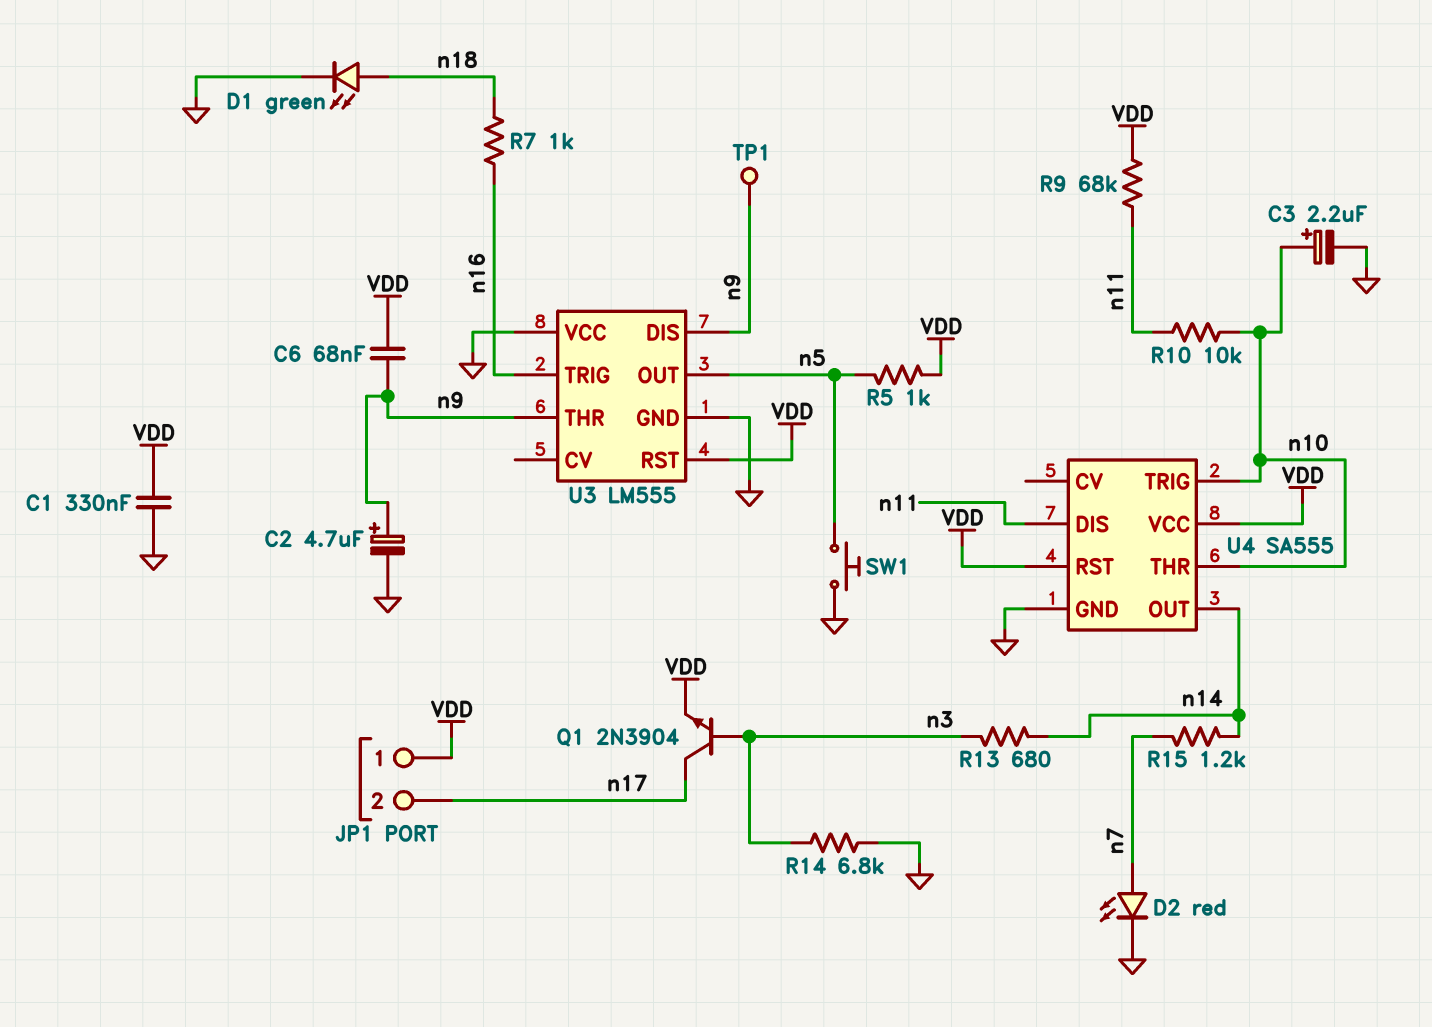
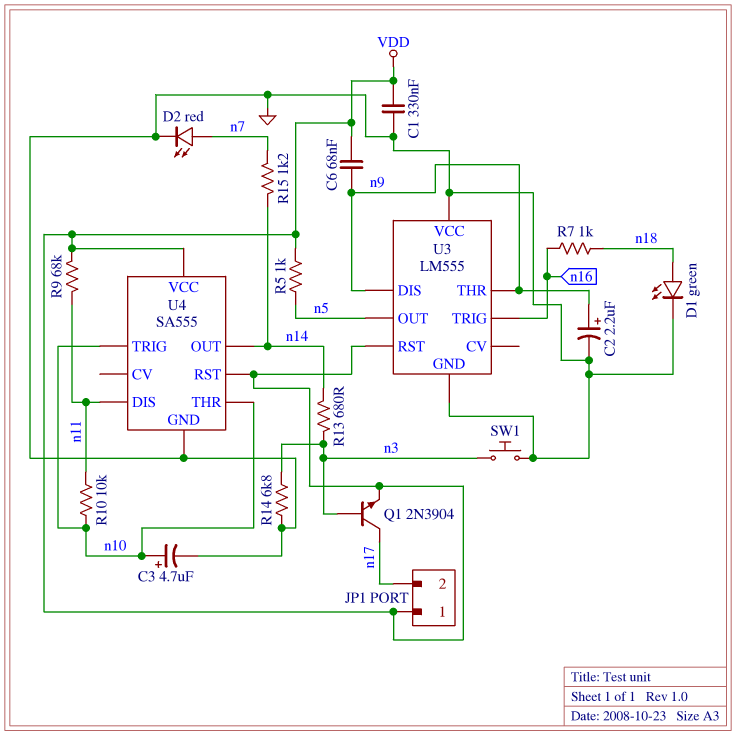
C2: 4.7uF (plus n9, minus GND) -> 2.2uF (plus n9, minus GND)
C3: 2.2uF (plus n10, minus GND) -> 4.7uF (plus n10, minus GND)
SW1: button (GND, n5) -> button (GND, n3)
TP1: test point (n9) -> none

